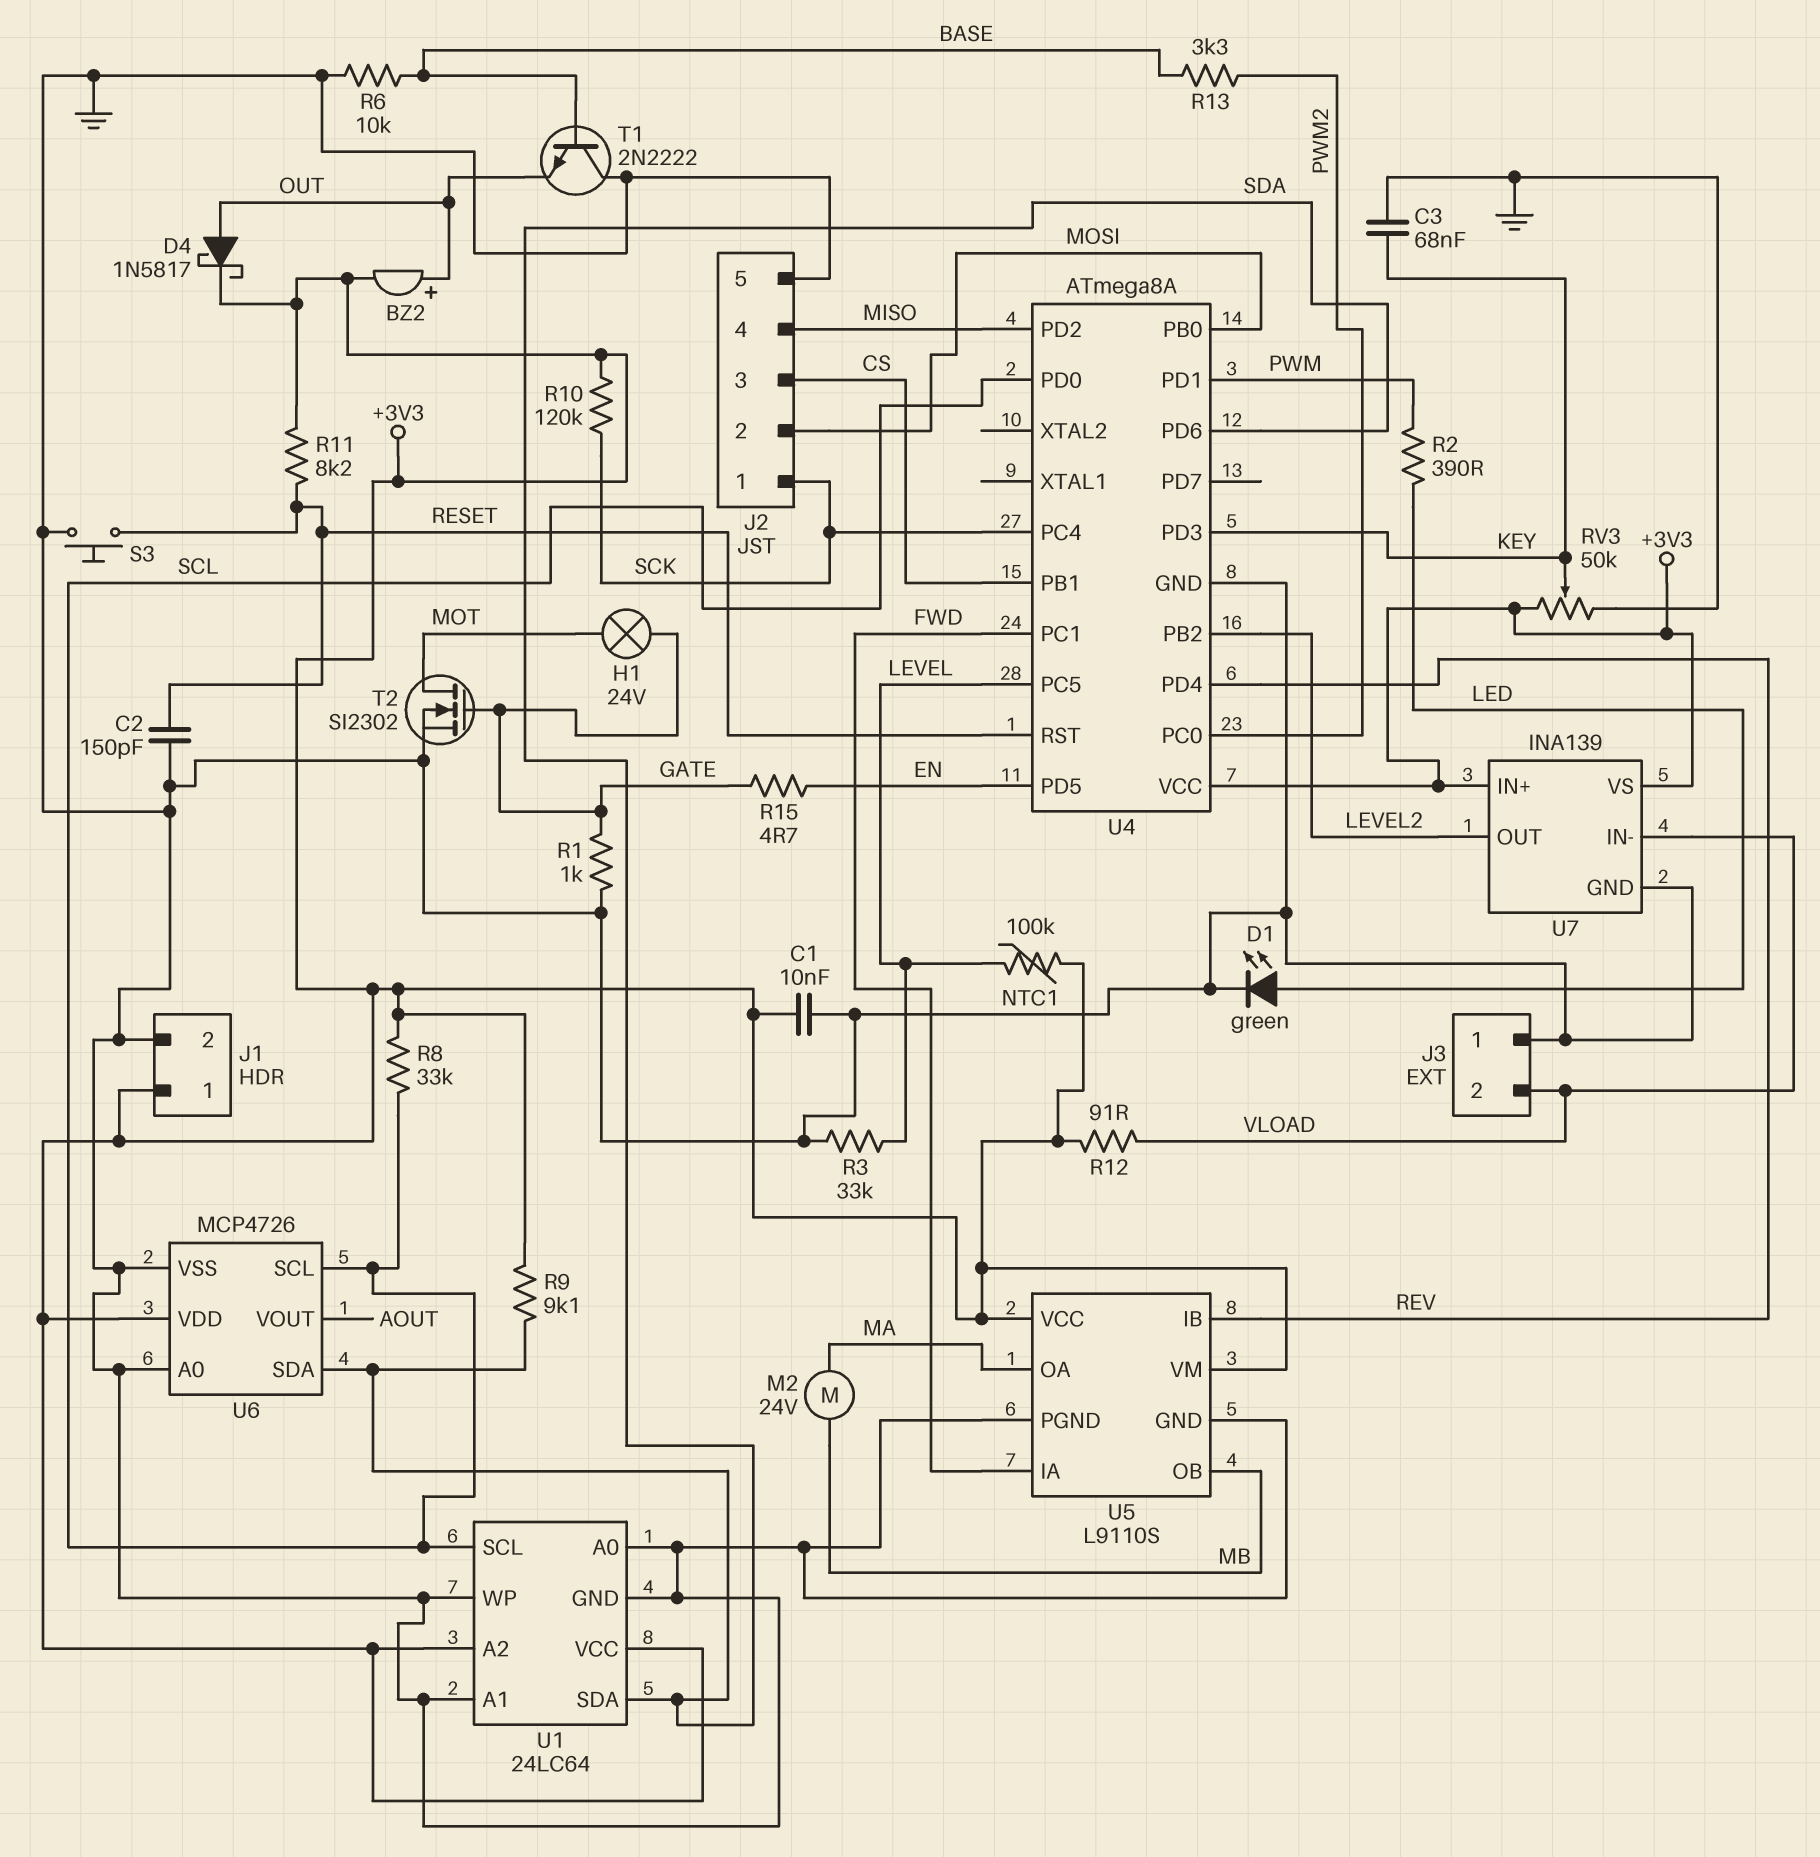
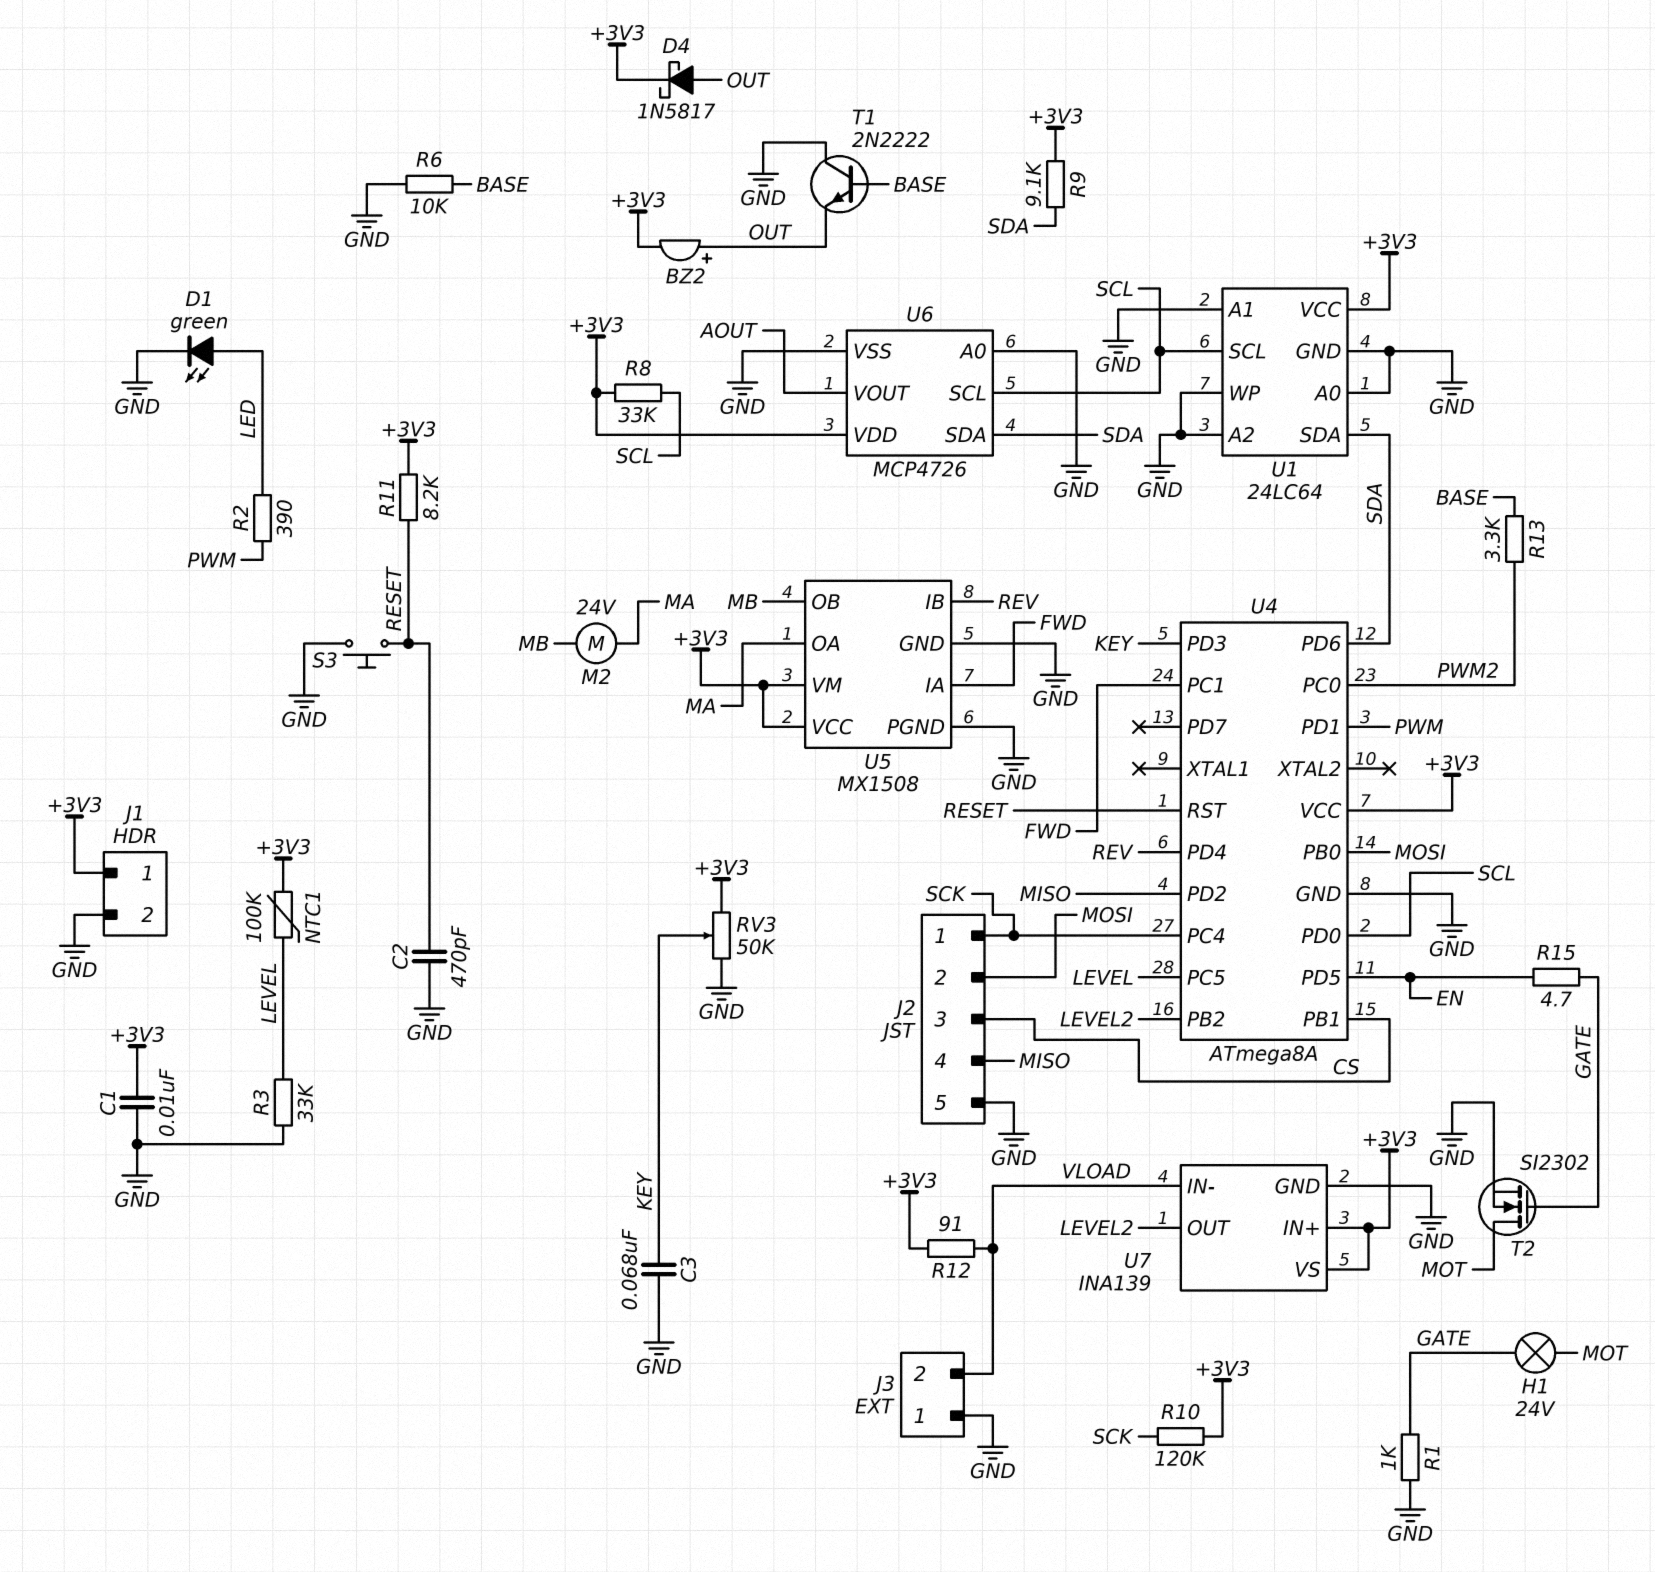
C2: 150pF (GND, RESET) -> 470pF (GND, RESET)
U1 pin A2: +3V3 -> GND
U5: L9110S -> MX1508

